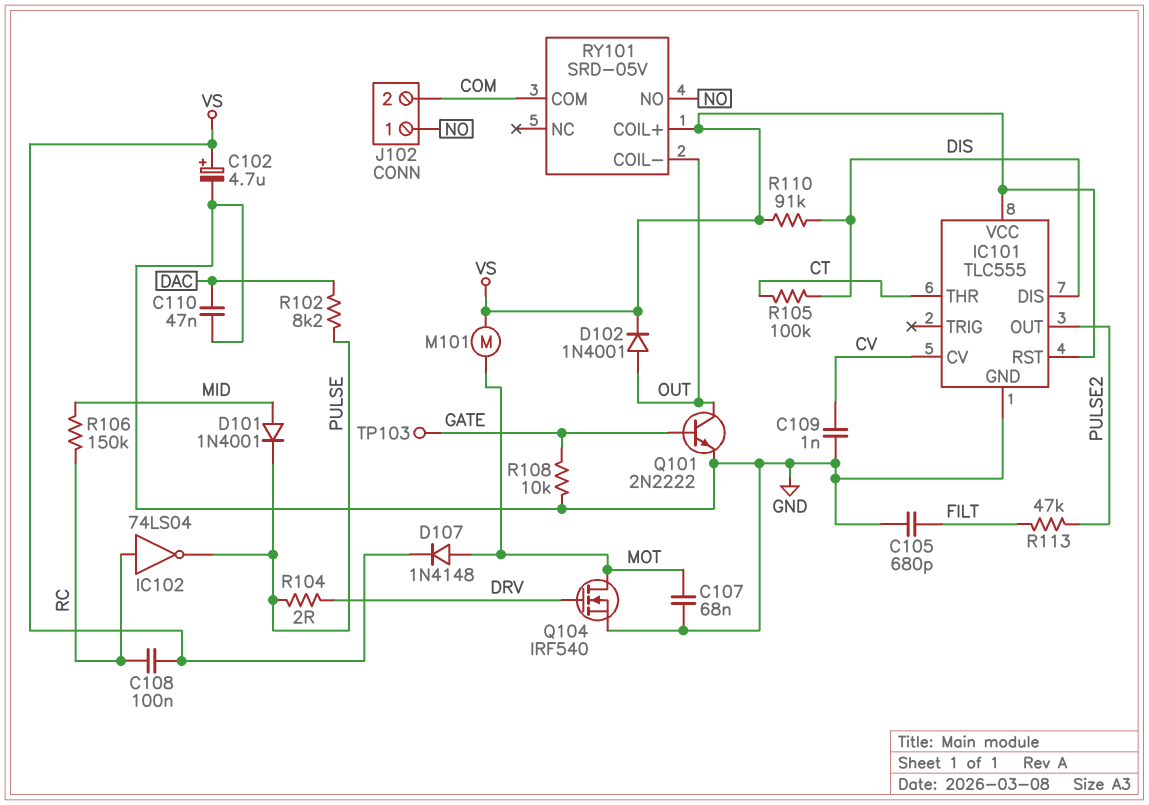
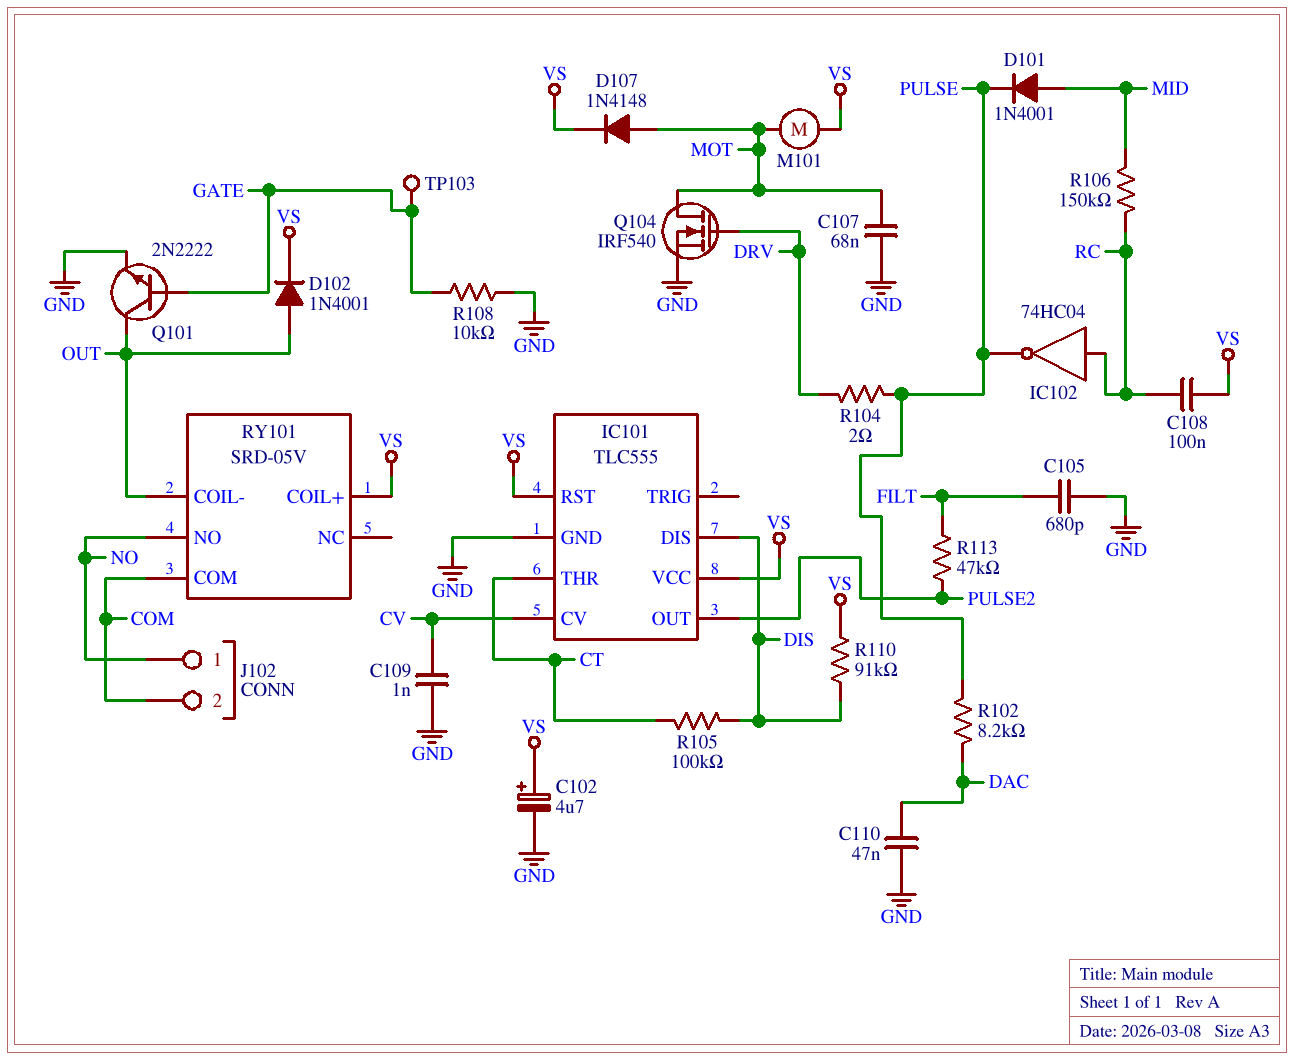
IC102: NOT 74LS04 (in RC, out PULSE) -> NOT 74HC04 (in RC, out PULSE)

